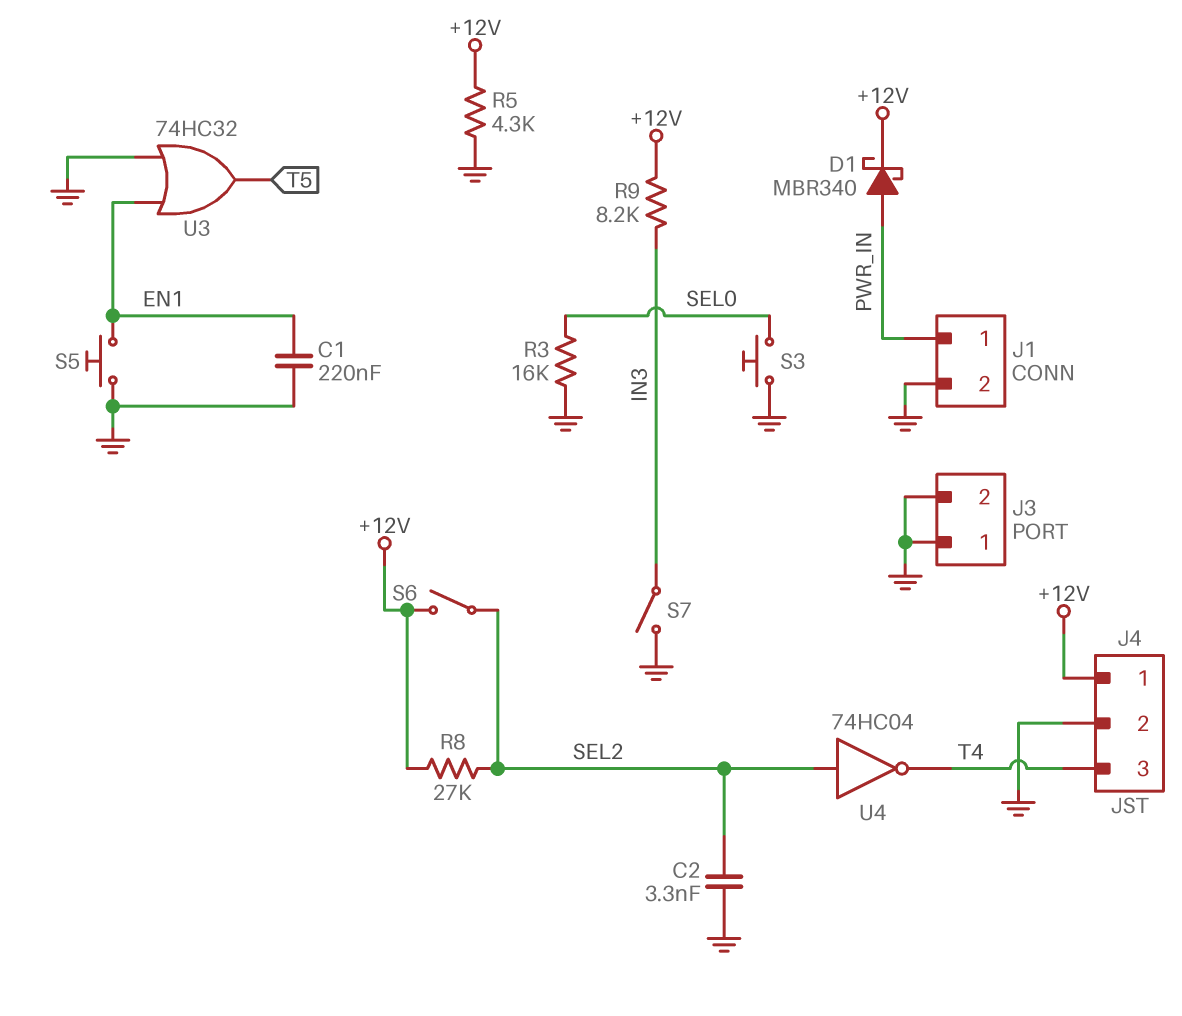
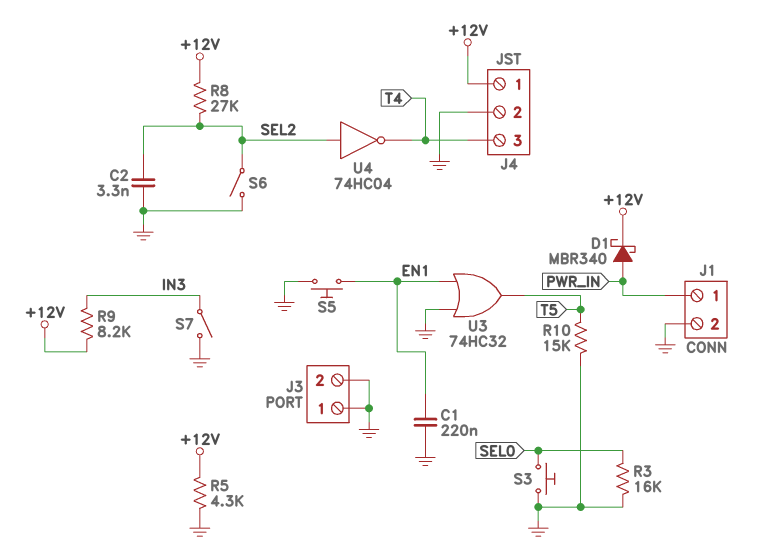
R10: none -> 15k (GND, T5)
S6: switch (+12V, SEL2) -> switch (GND, SEL2)

